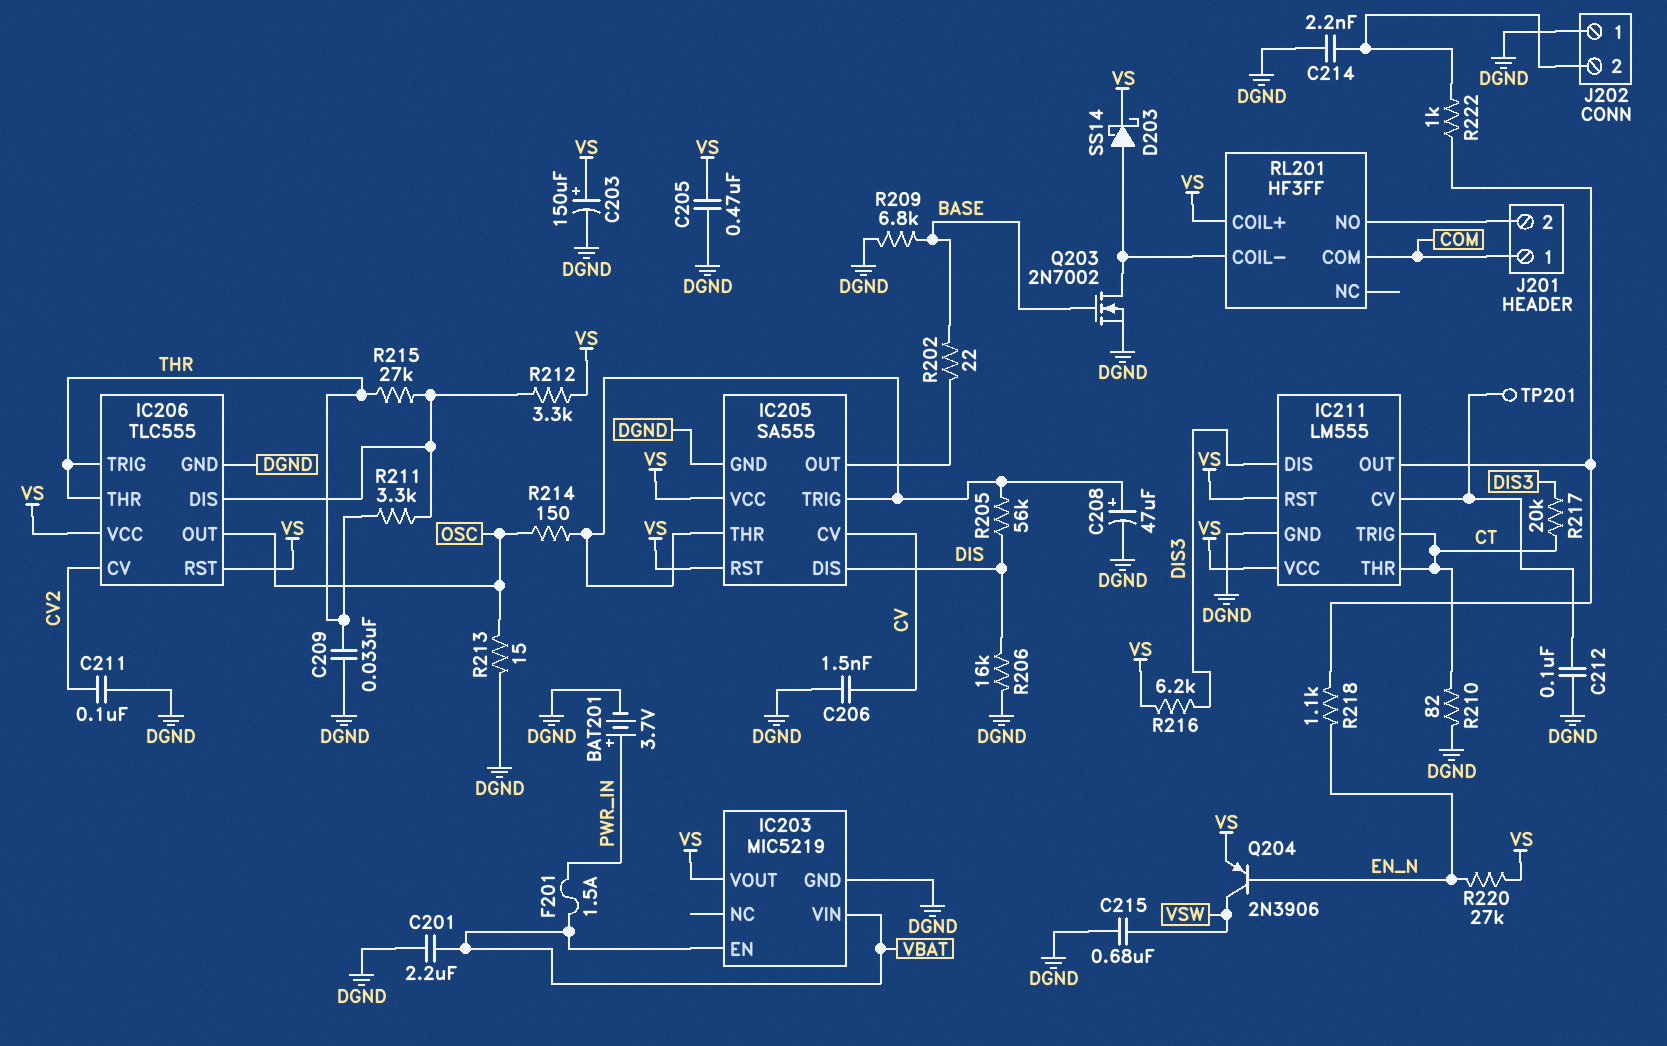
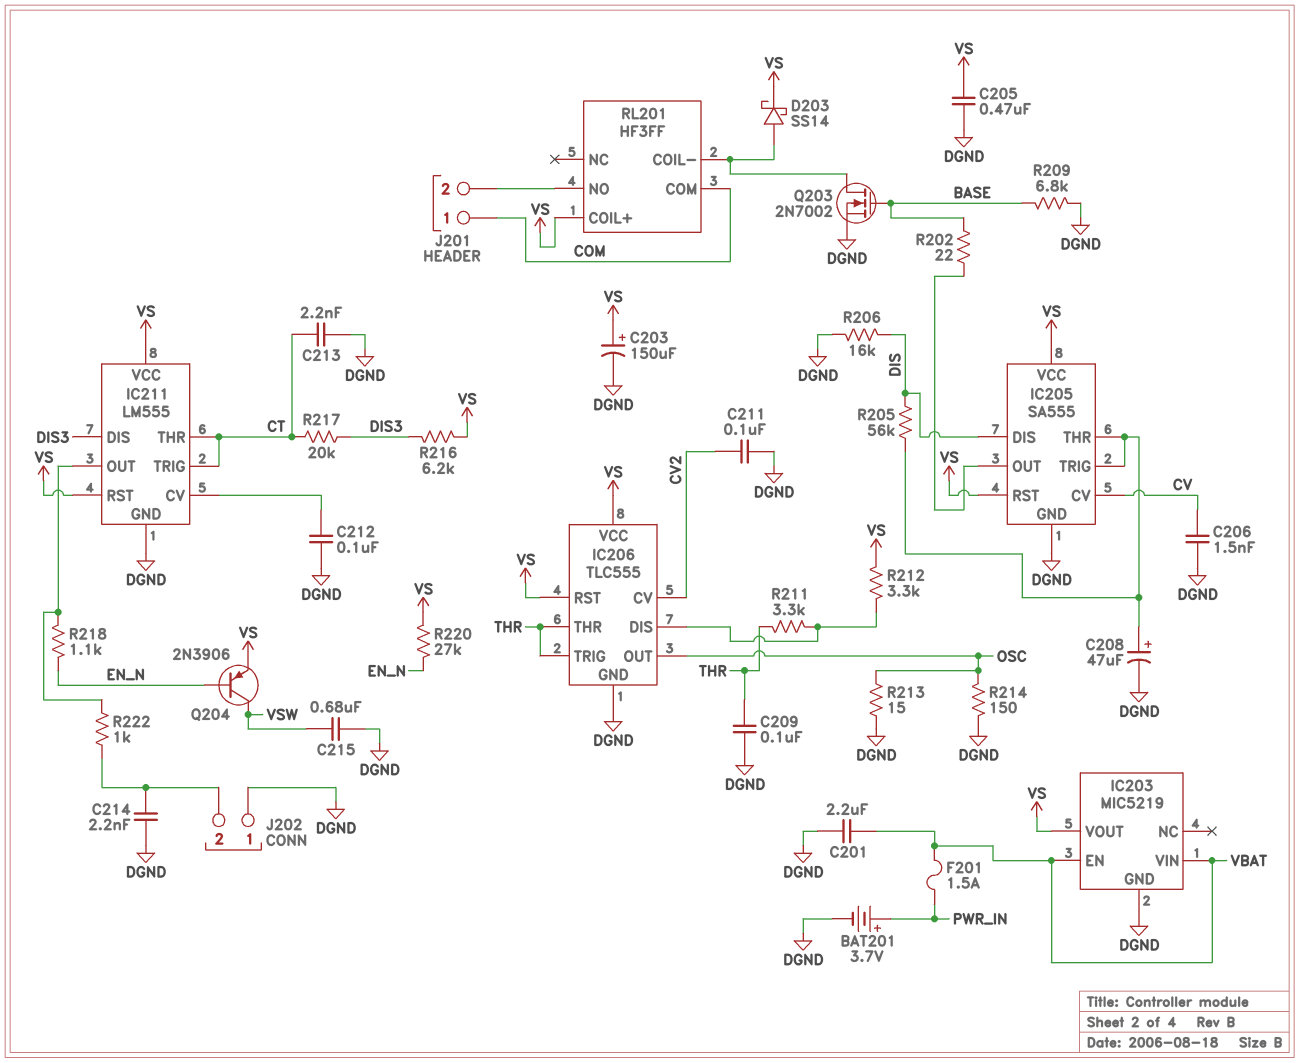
C209: 33nF (DGND, THR) -> 100nF (DGND, THR)
C213: none -> 2.2nF (CT, DGND)
R210: 82 (CT, DGND) -> none
R214: 150 (IC205/THR, OSC) -> 150 (DGND, OSC)
R215: 27k (IC206/DIS, THR) -> none
TP201: test point (IC211/CV) -> none

